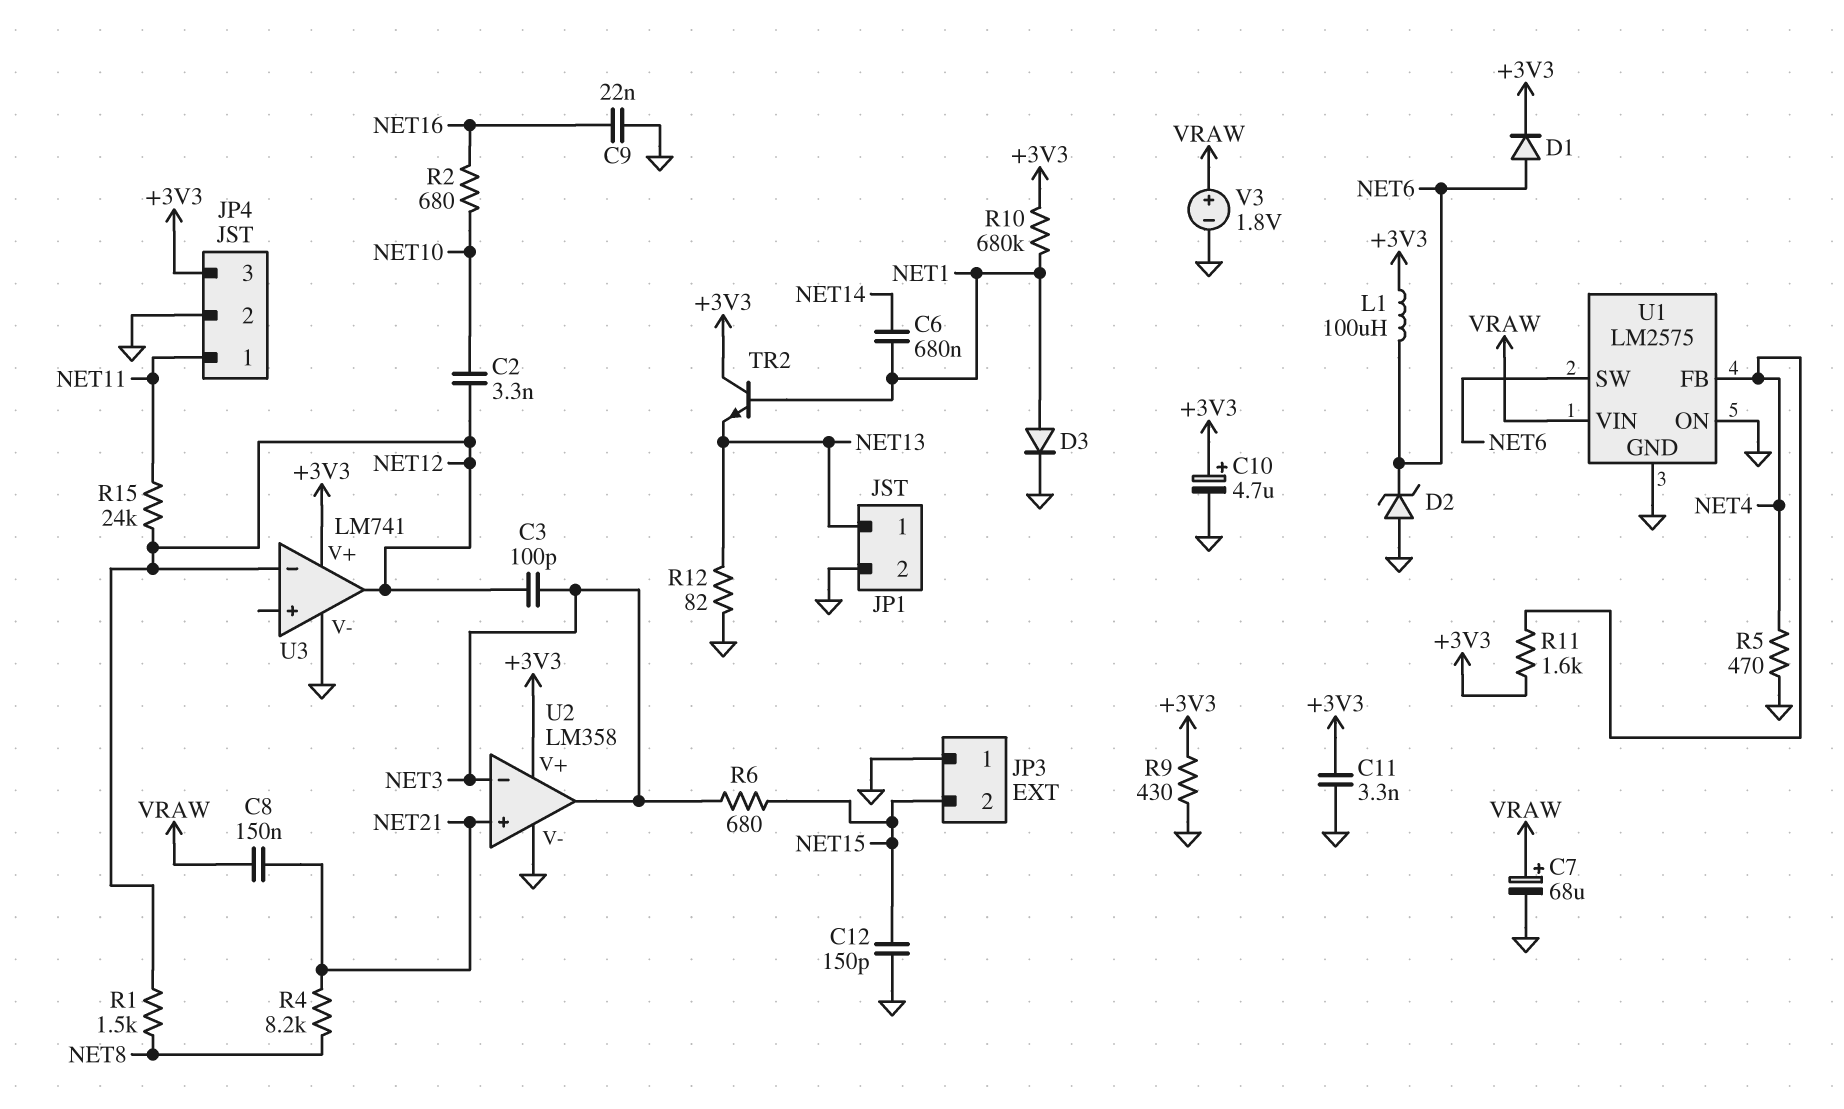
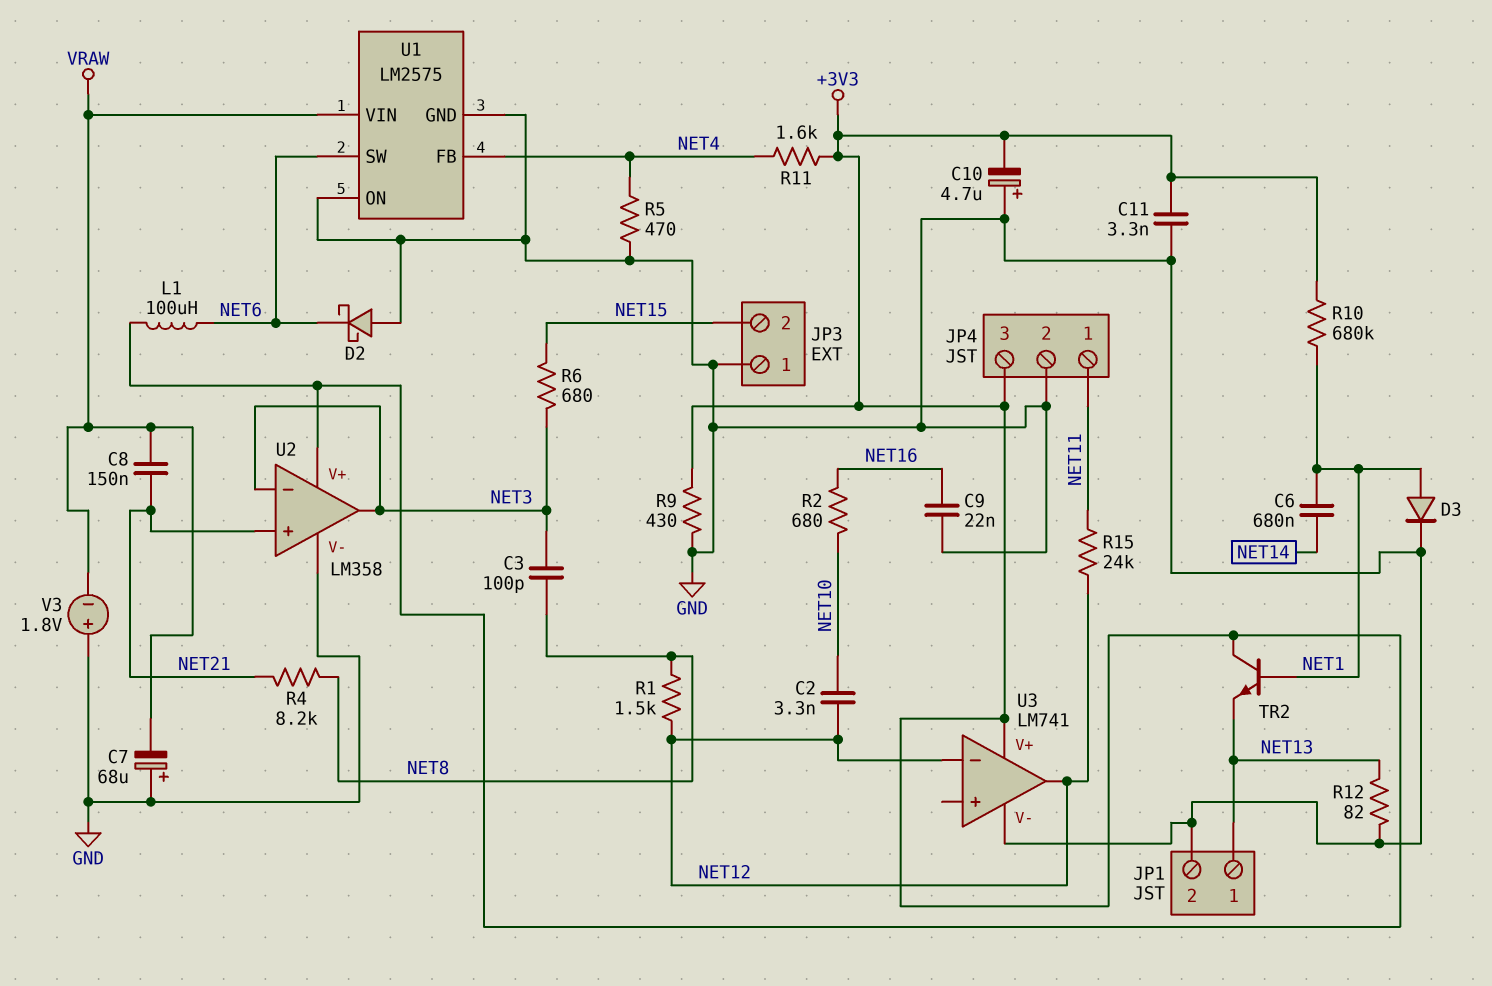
C3: 100pF (NET3, NET12) -> 100pF (NET3, NET8)
C7: 68uF (plus VRAW, minus GND) -> 68uF (plus GND, minus VRAW)
C10: 4.7uF (plus +3V3, minus GND) -> 4.7uF (plus GND, minus +3V3)
C12: 150pF (GND, NET15) -> none
D1: diode (A NET6, K +3V3) -> none
D2: zener (A GND, K NET6) -> schottky (A GND, K NET6)
V3: 1.8V (plus VRAW, minus GND) -> 1.8V (plus GND, minus VRAW)

